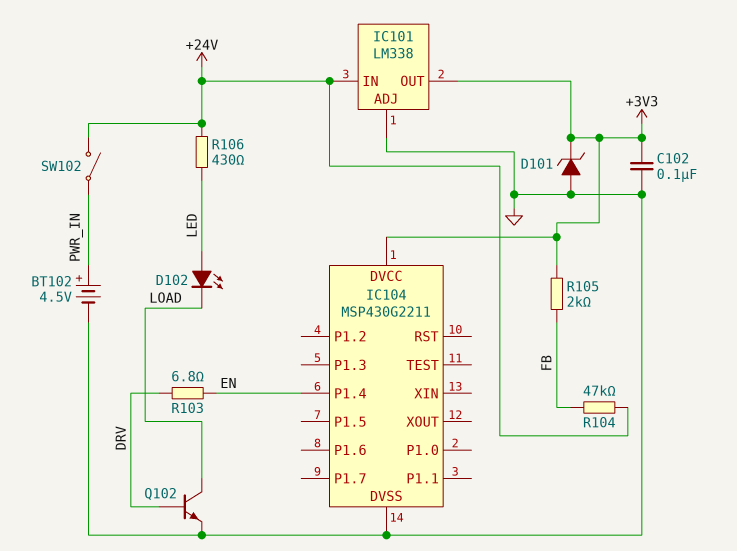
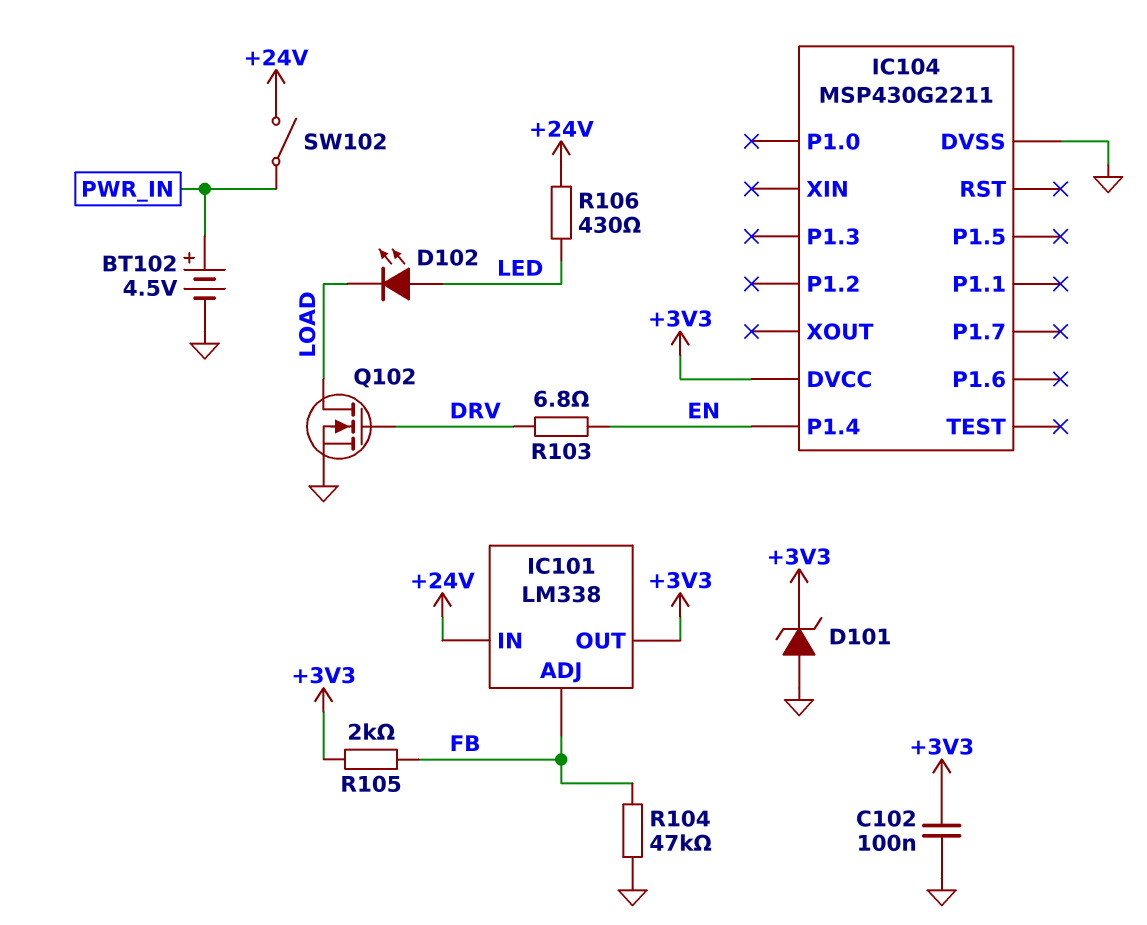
IC101 pin ADJ: GND -> FB
Q102: NPN (B DRV, C LOAD, E GND) -> NMOS (G DRV, D LOAD, S GND)
R104: 47k (+24V, FB) -> 47k (FB, GND)

